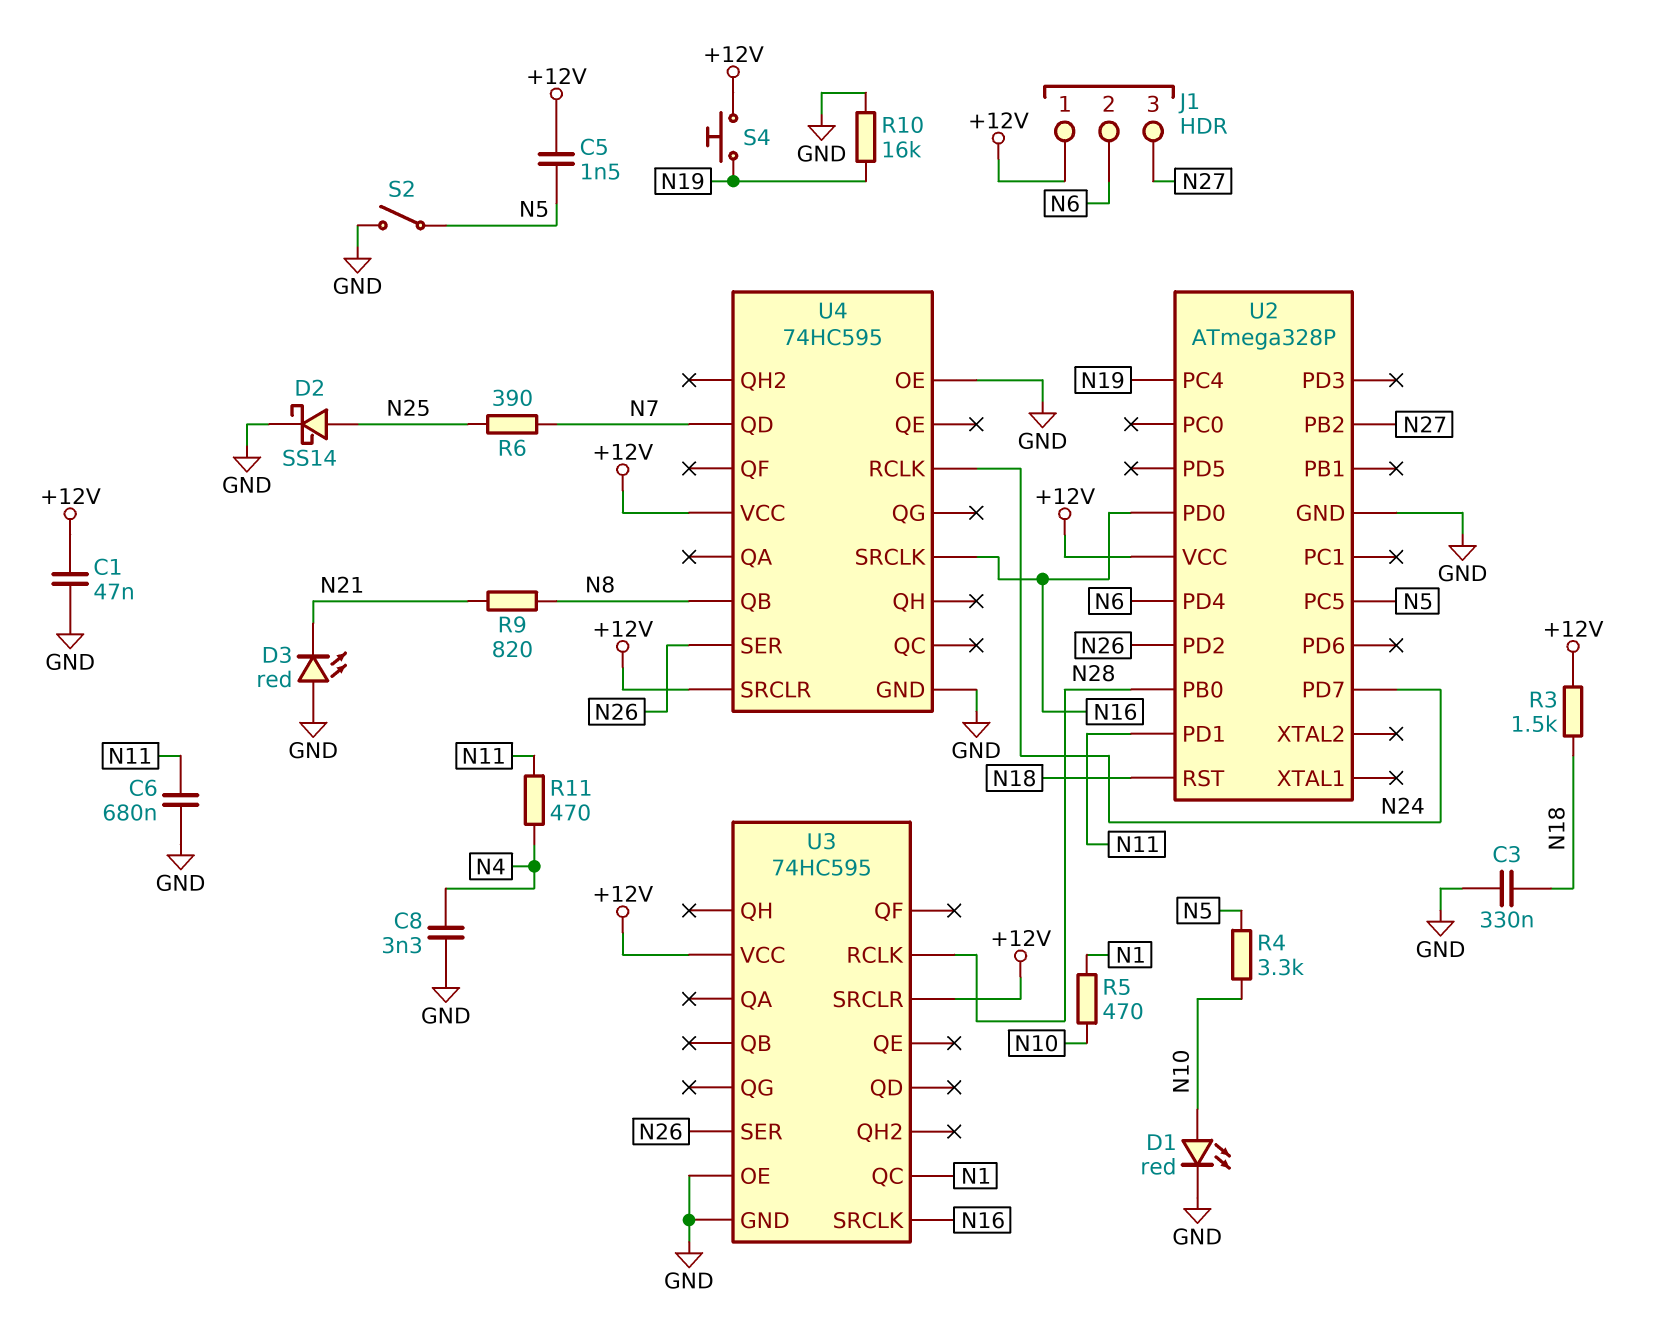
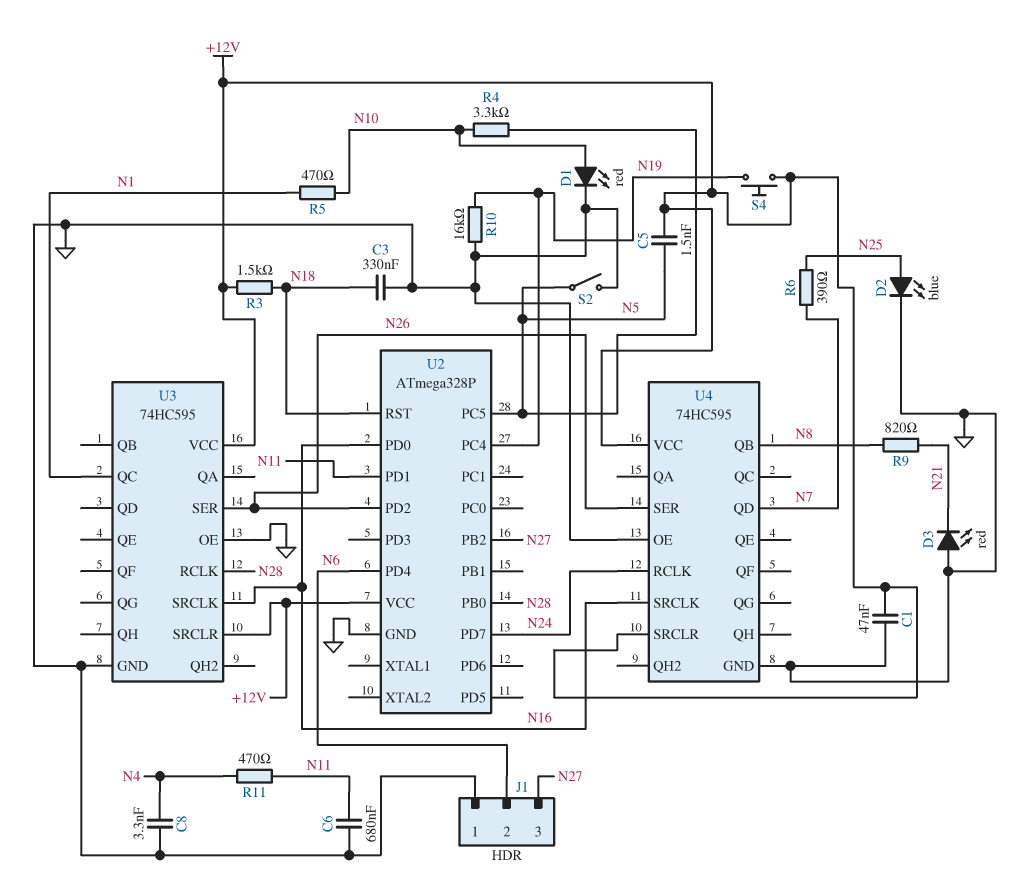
D2: schottky SS14 (A N25, K GND) -> LED blue (A N25, K GND)
J1 pin 1: +12V -> GND

